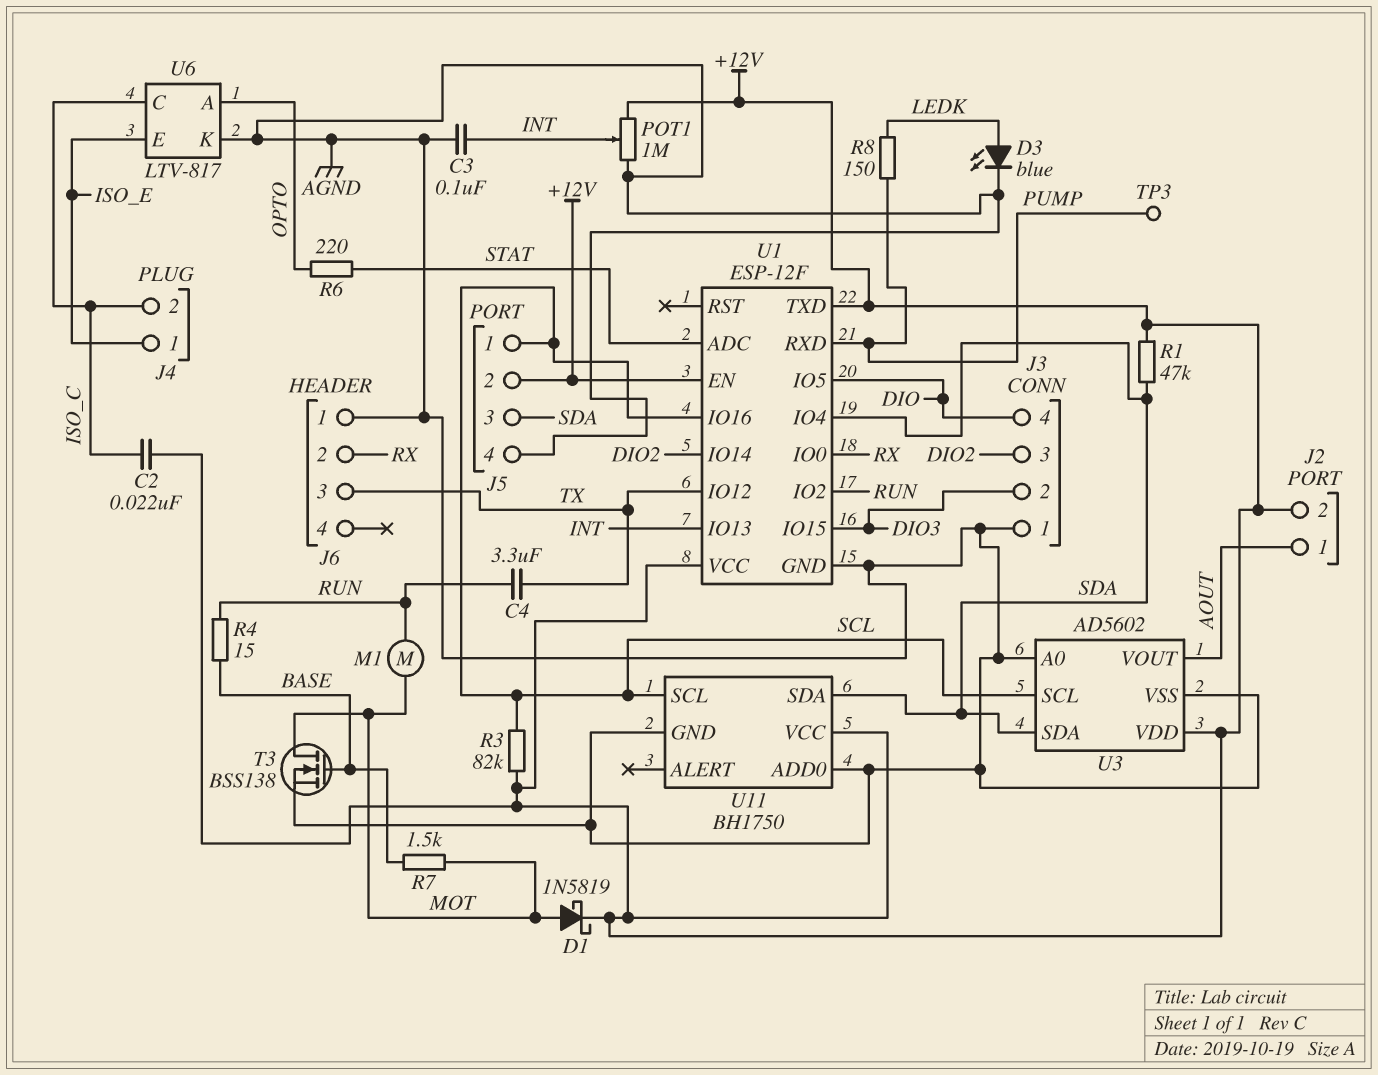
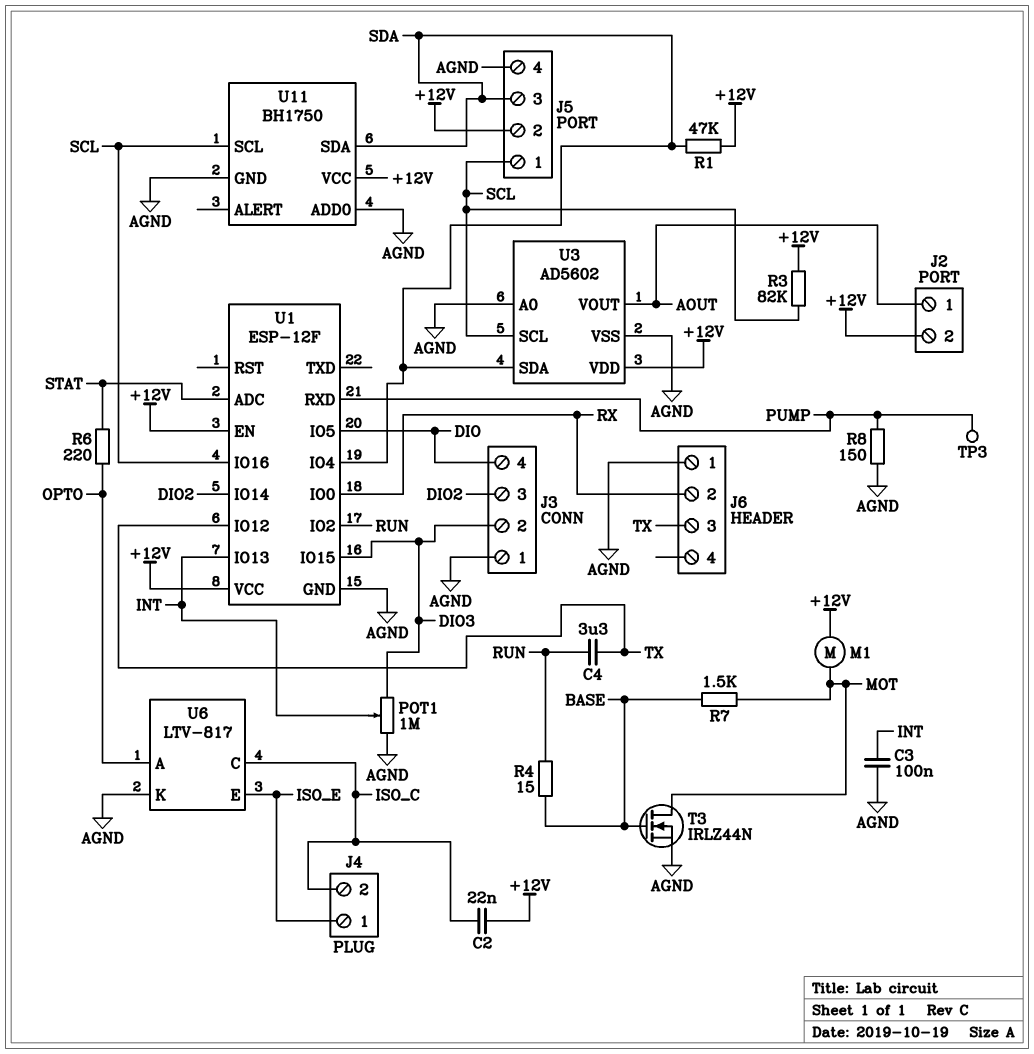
D1: schottky 1N5819 (A MOT, K +12V) -> none
D3: LED blue (A LEDK, K AGND) -> none
M1: motor (MOT, RUN) -> motor (+12V, MOT)
POT1: 1M (+12V, AGND, wiper INT) -> 1M (AGND, DIO3, wiper INT)
R8: 150 (LEDK, PUMP) -> 150 (AGND, PUMP)
T3: NMOS BSS138 (G BASE, D MOT, S AGND) -> NMOS IRLZ44N (G BASE, D MOT, S AGND)
U1 pin TXD: +12V -> none

